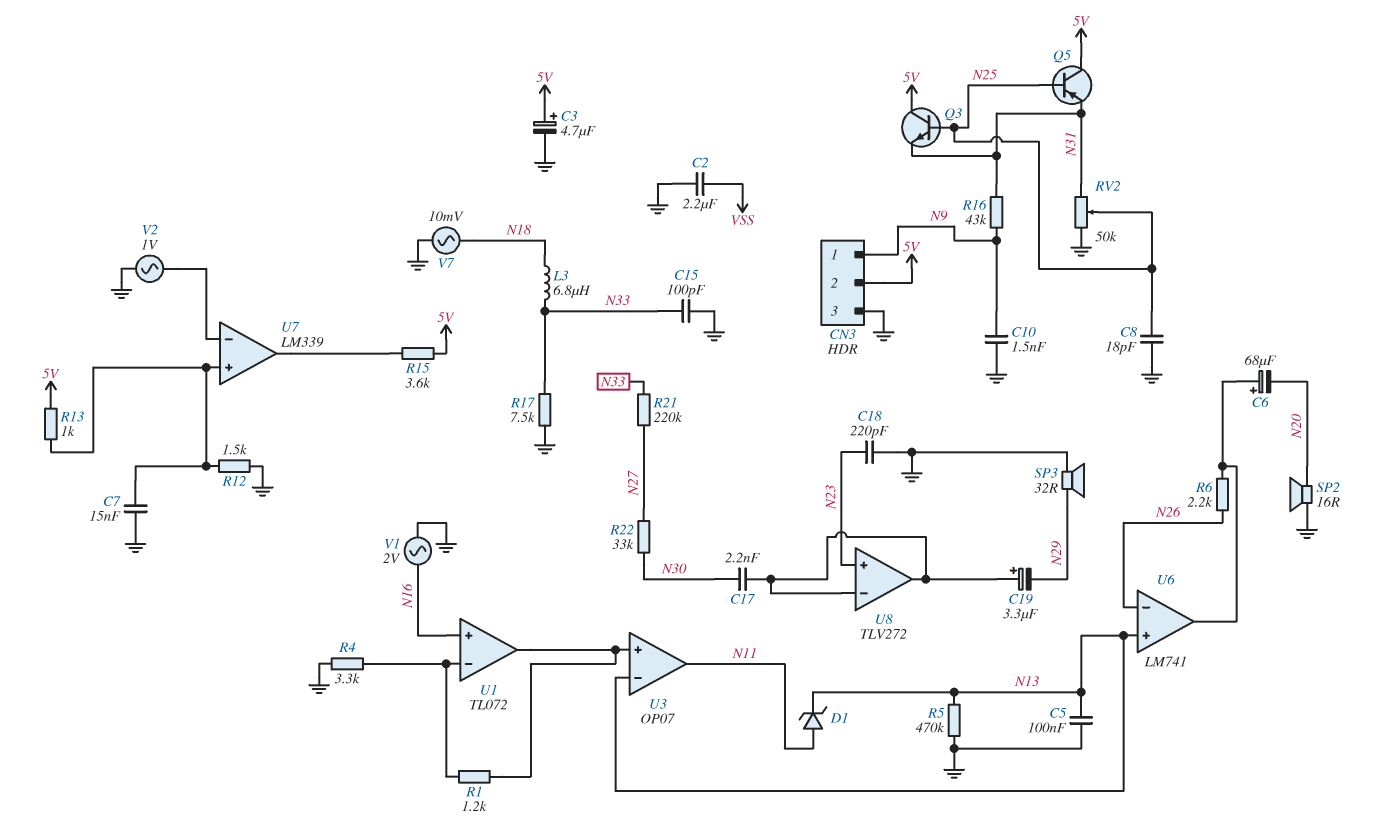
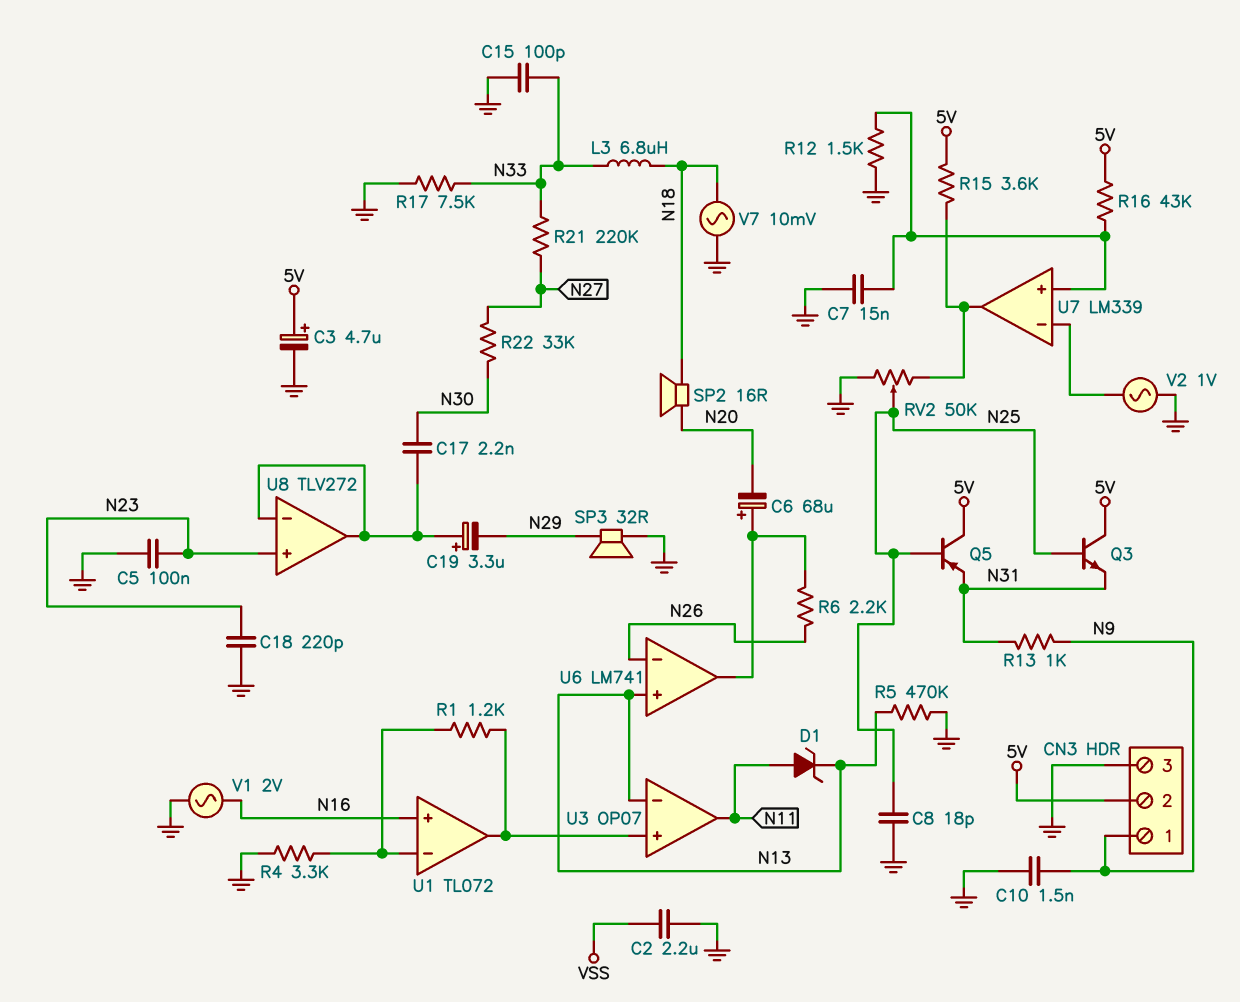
C5: 100nF (GND, N13) -> 100nF (GND, N23)
R13: 1k (5V, U7/in+) -> 1k (N9, N31)
R16: 43k (N9, N31) -> 43k (5V, U7/in+)
RV2: 50k (GND, N31, wiper N25) -> 50k (GND, U7/out, wiper N25)
SP2: speaker 16R (GND, N20) -> speaker 16R (N18, N20)

